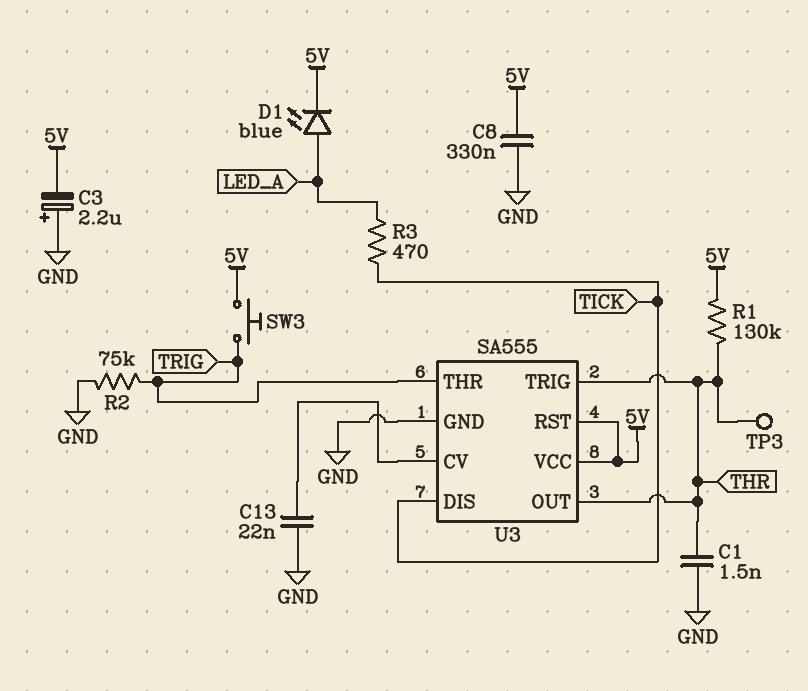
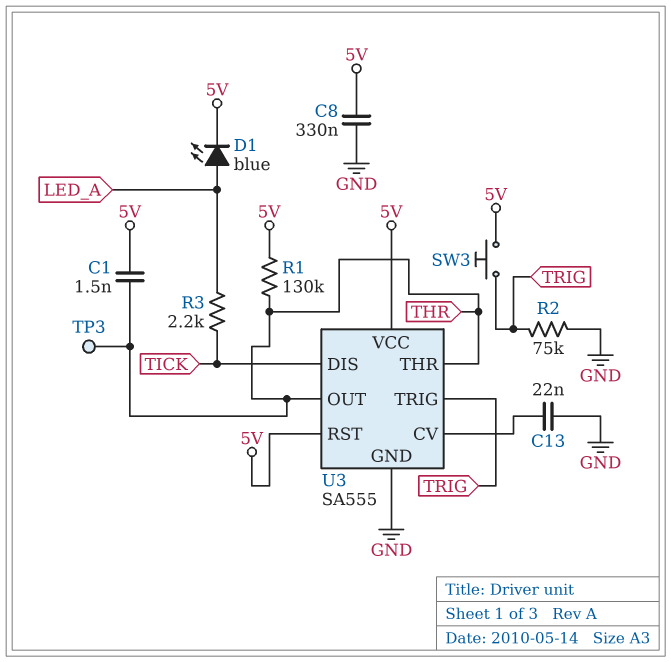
C1: 1.5nF (GND, THR) -> 1.5nF (5V, THR)
C3: 2.2uF (plus GND, minus 5V) -> none
R3: 470 (LED_A, TICK) -> 2.2k (LED_A, TICK)
U3 pin THR: TRIG -> THR
U3 pin TRIG: THR -> TRIG

